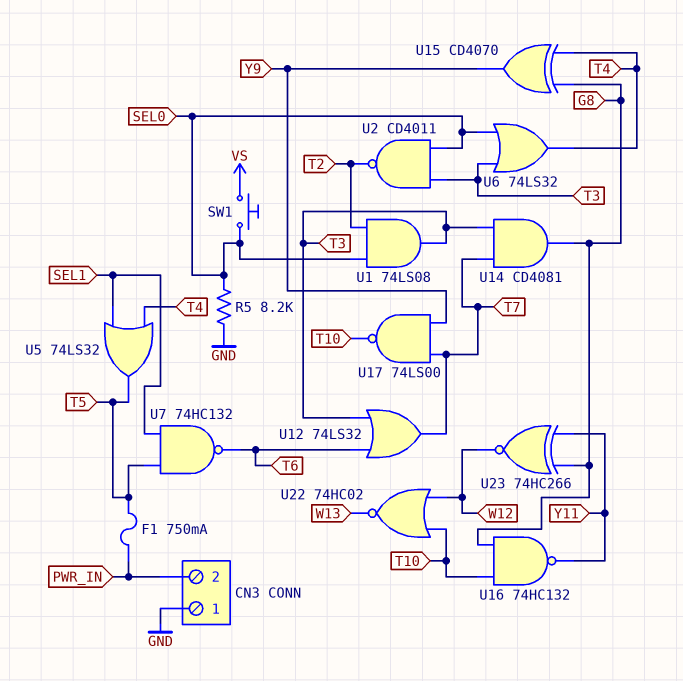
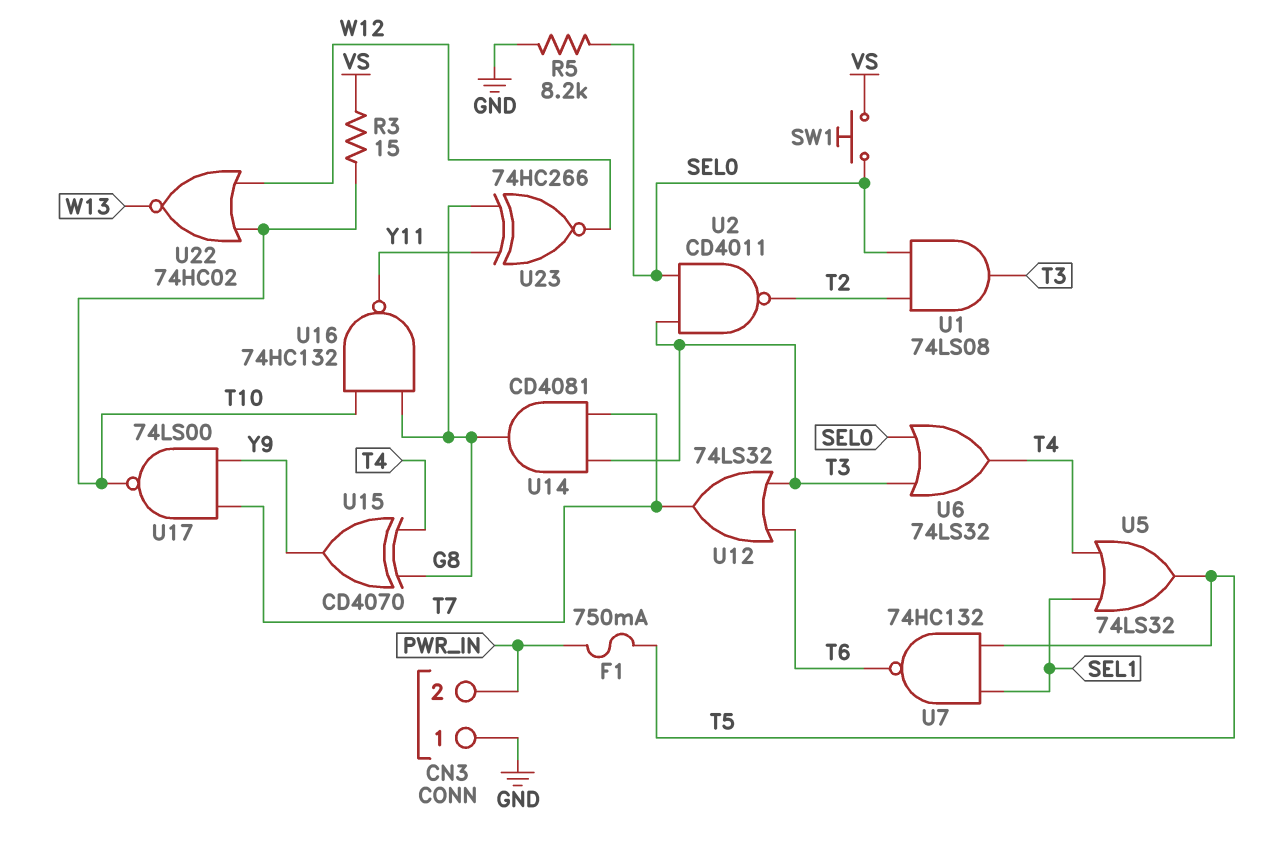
R3: none -> 15 (T10, VS)

